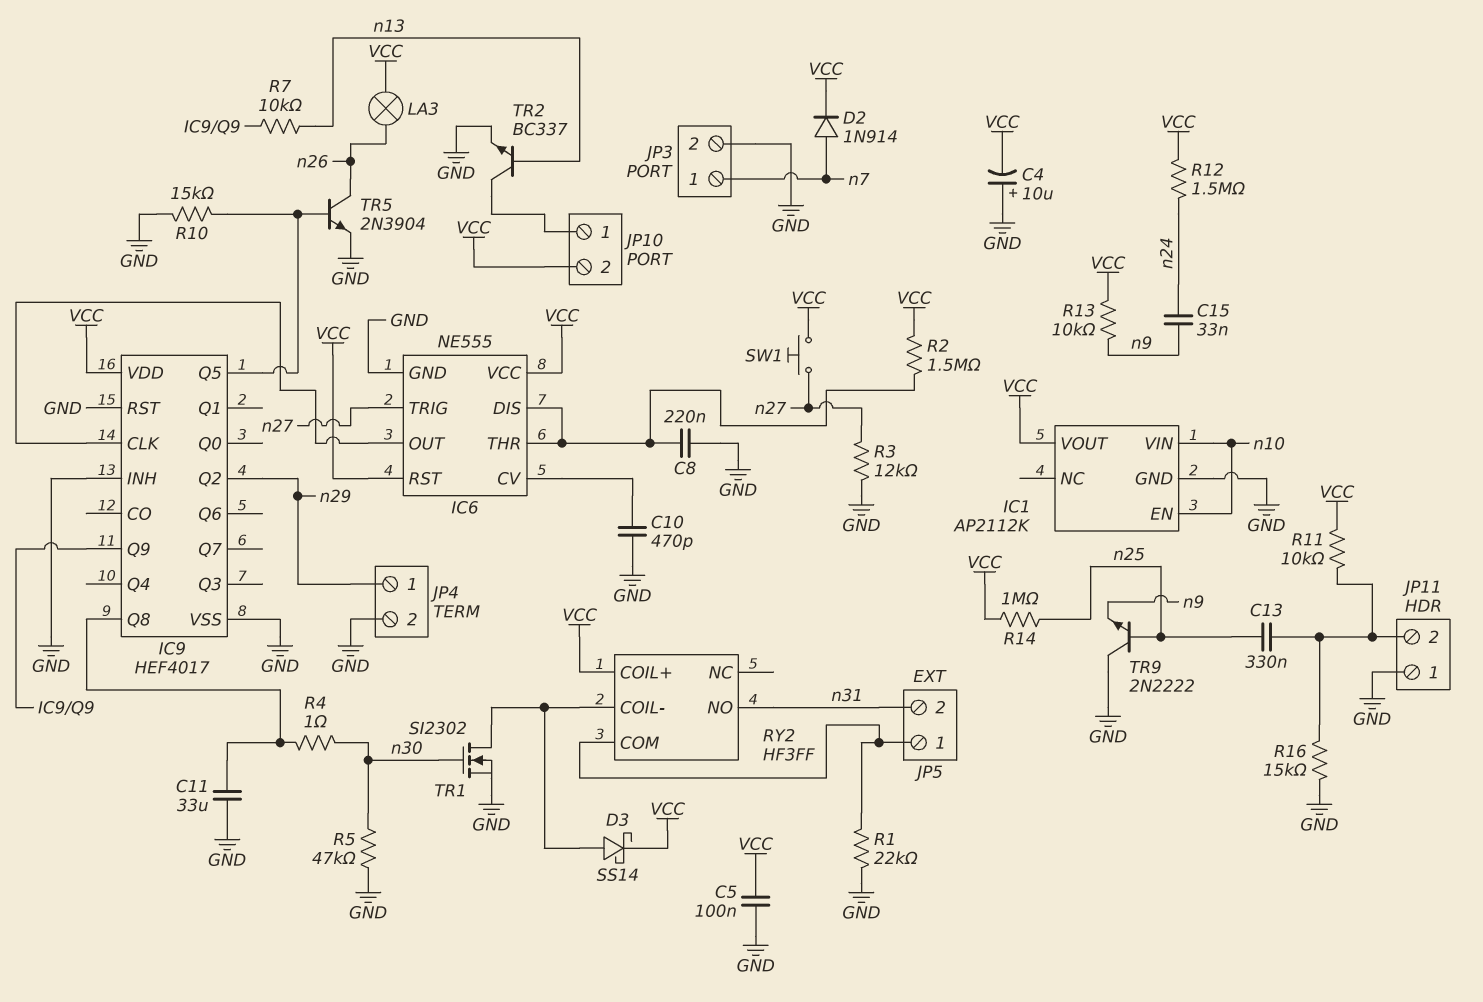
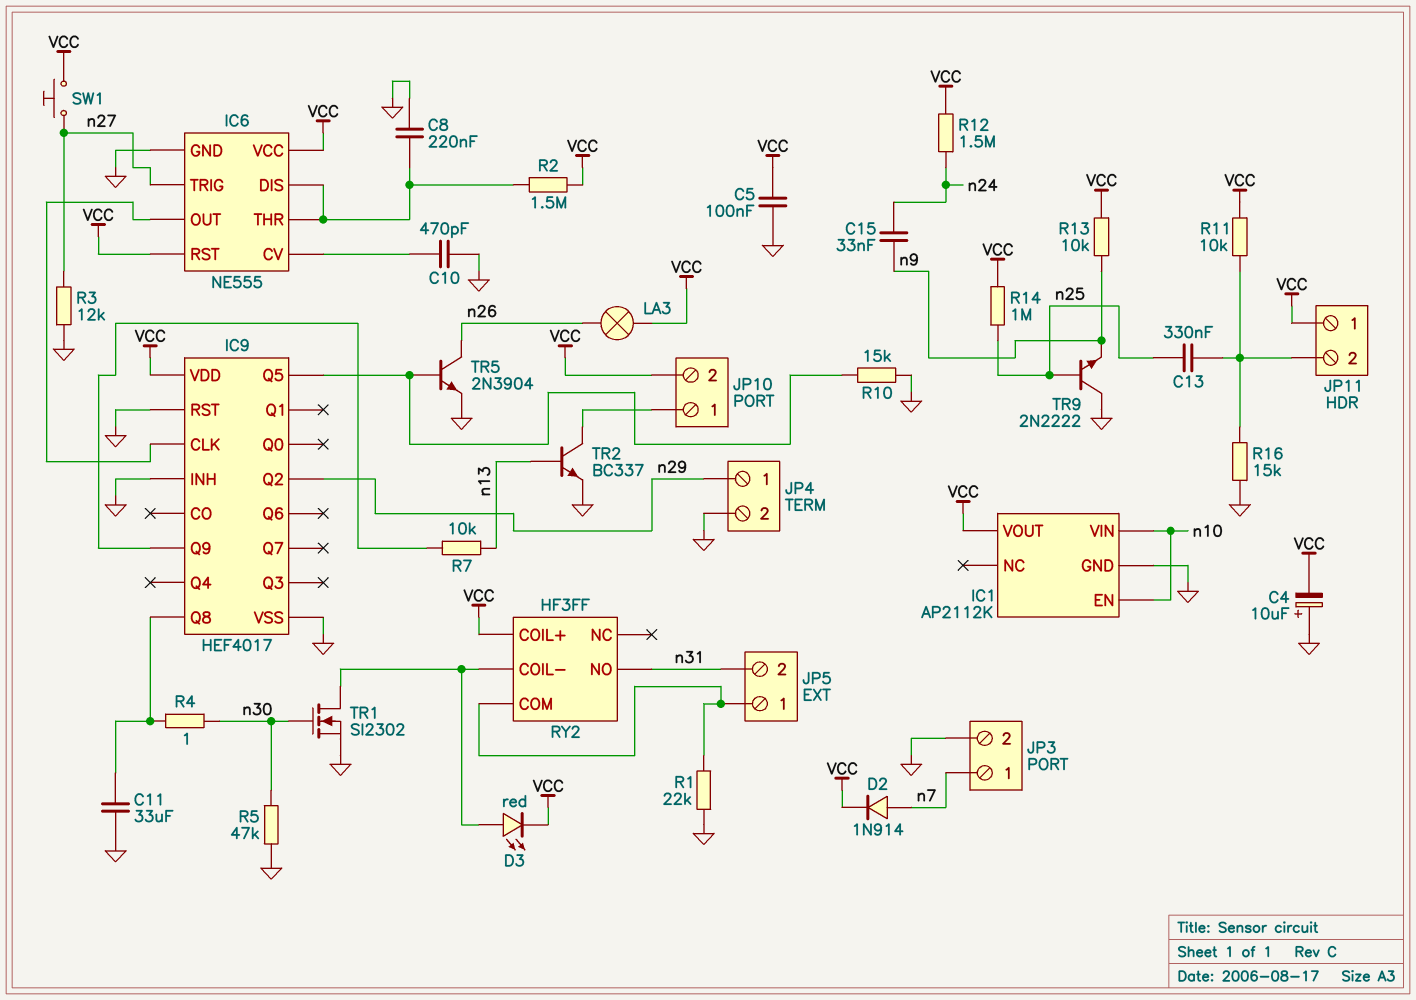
D3: schottky SS14 (A RY2/COIL-, K VCC) -> LED red (A RY2/COIL-, K VCC)
JP11 pin 1: GND -> VCC

